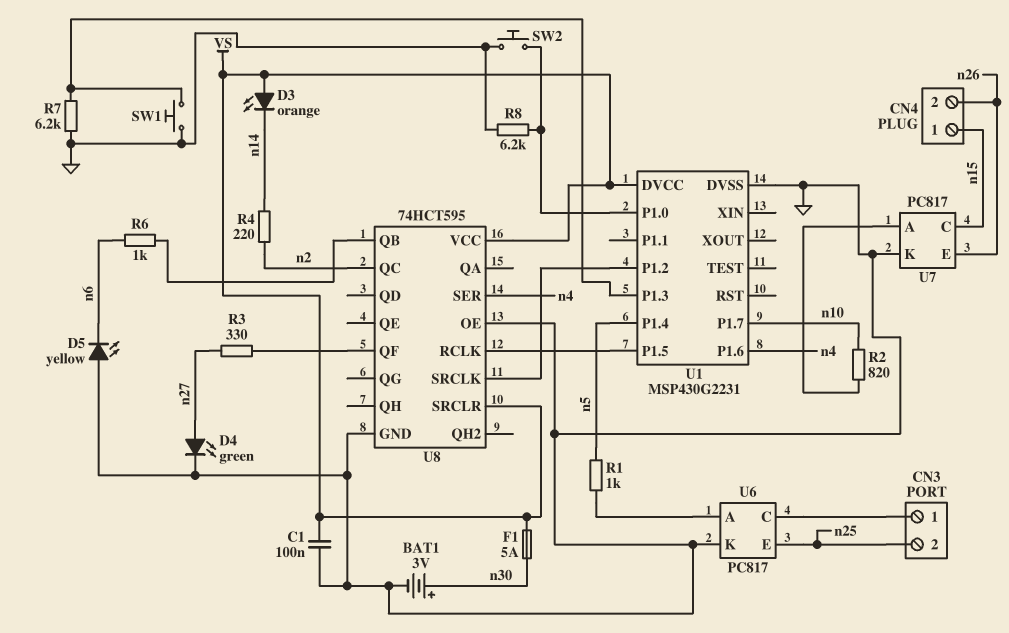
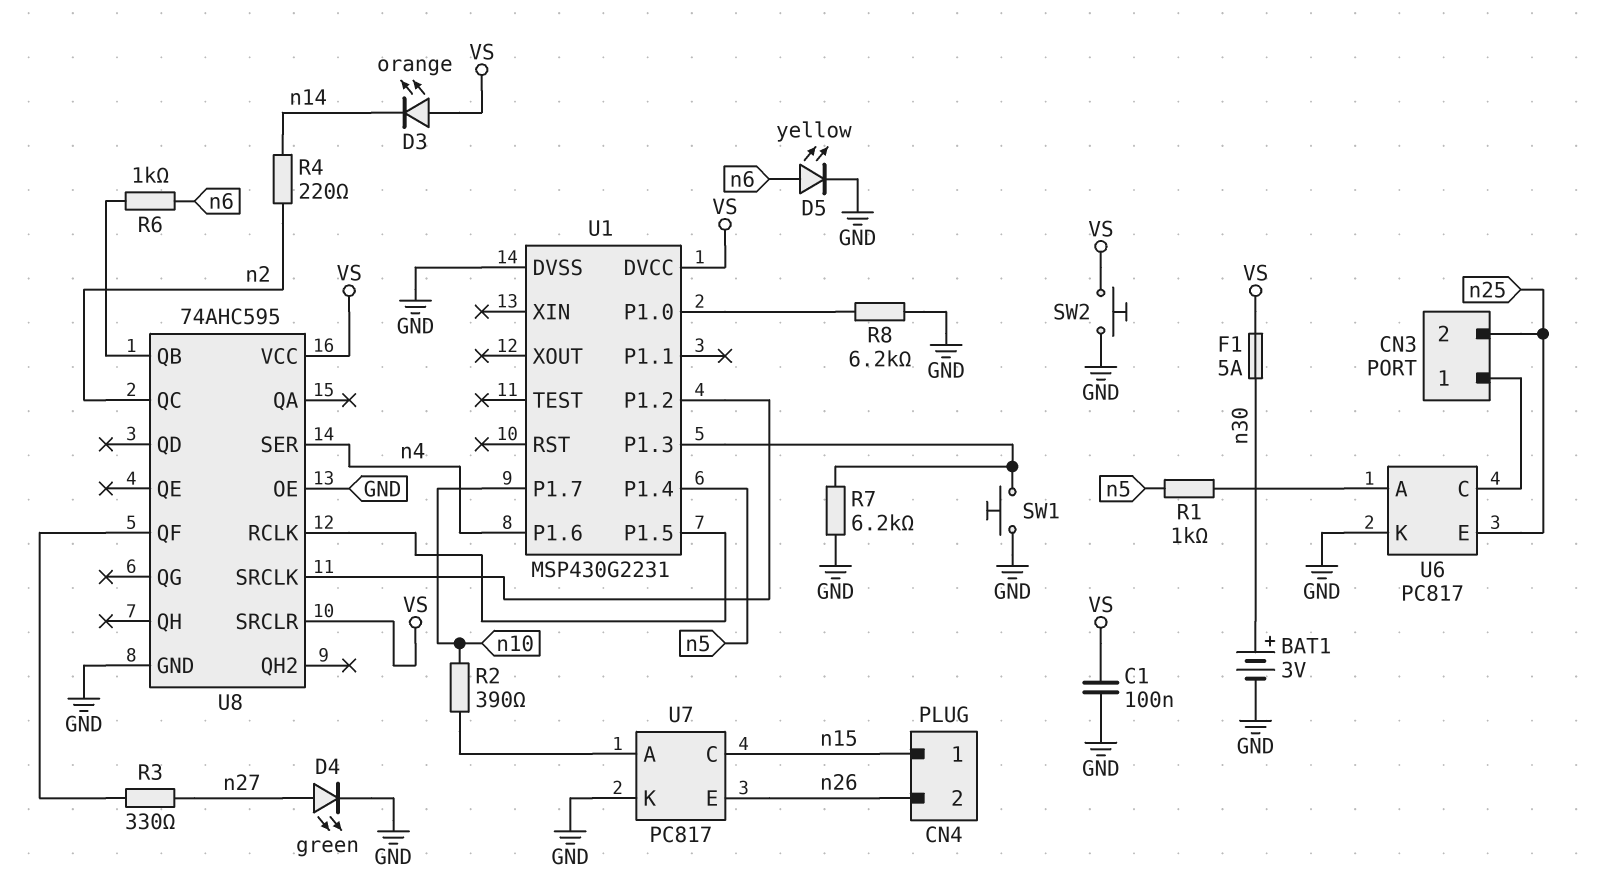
D5: LED yellow (A GND, K n6) -> LED yellow (A n6, K GND)
R2: 820 (U7/A, n10) -> 390 (U7/A, n10)
SW2: button (GND, U1/P1.0) -> button (GND, VS)
U8: 74HCT595 -> 74AHC595

